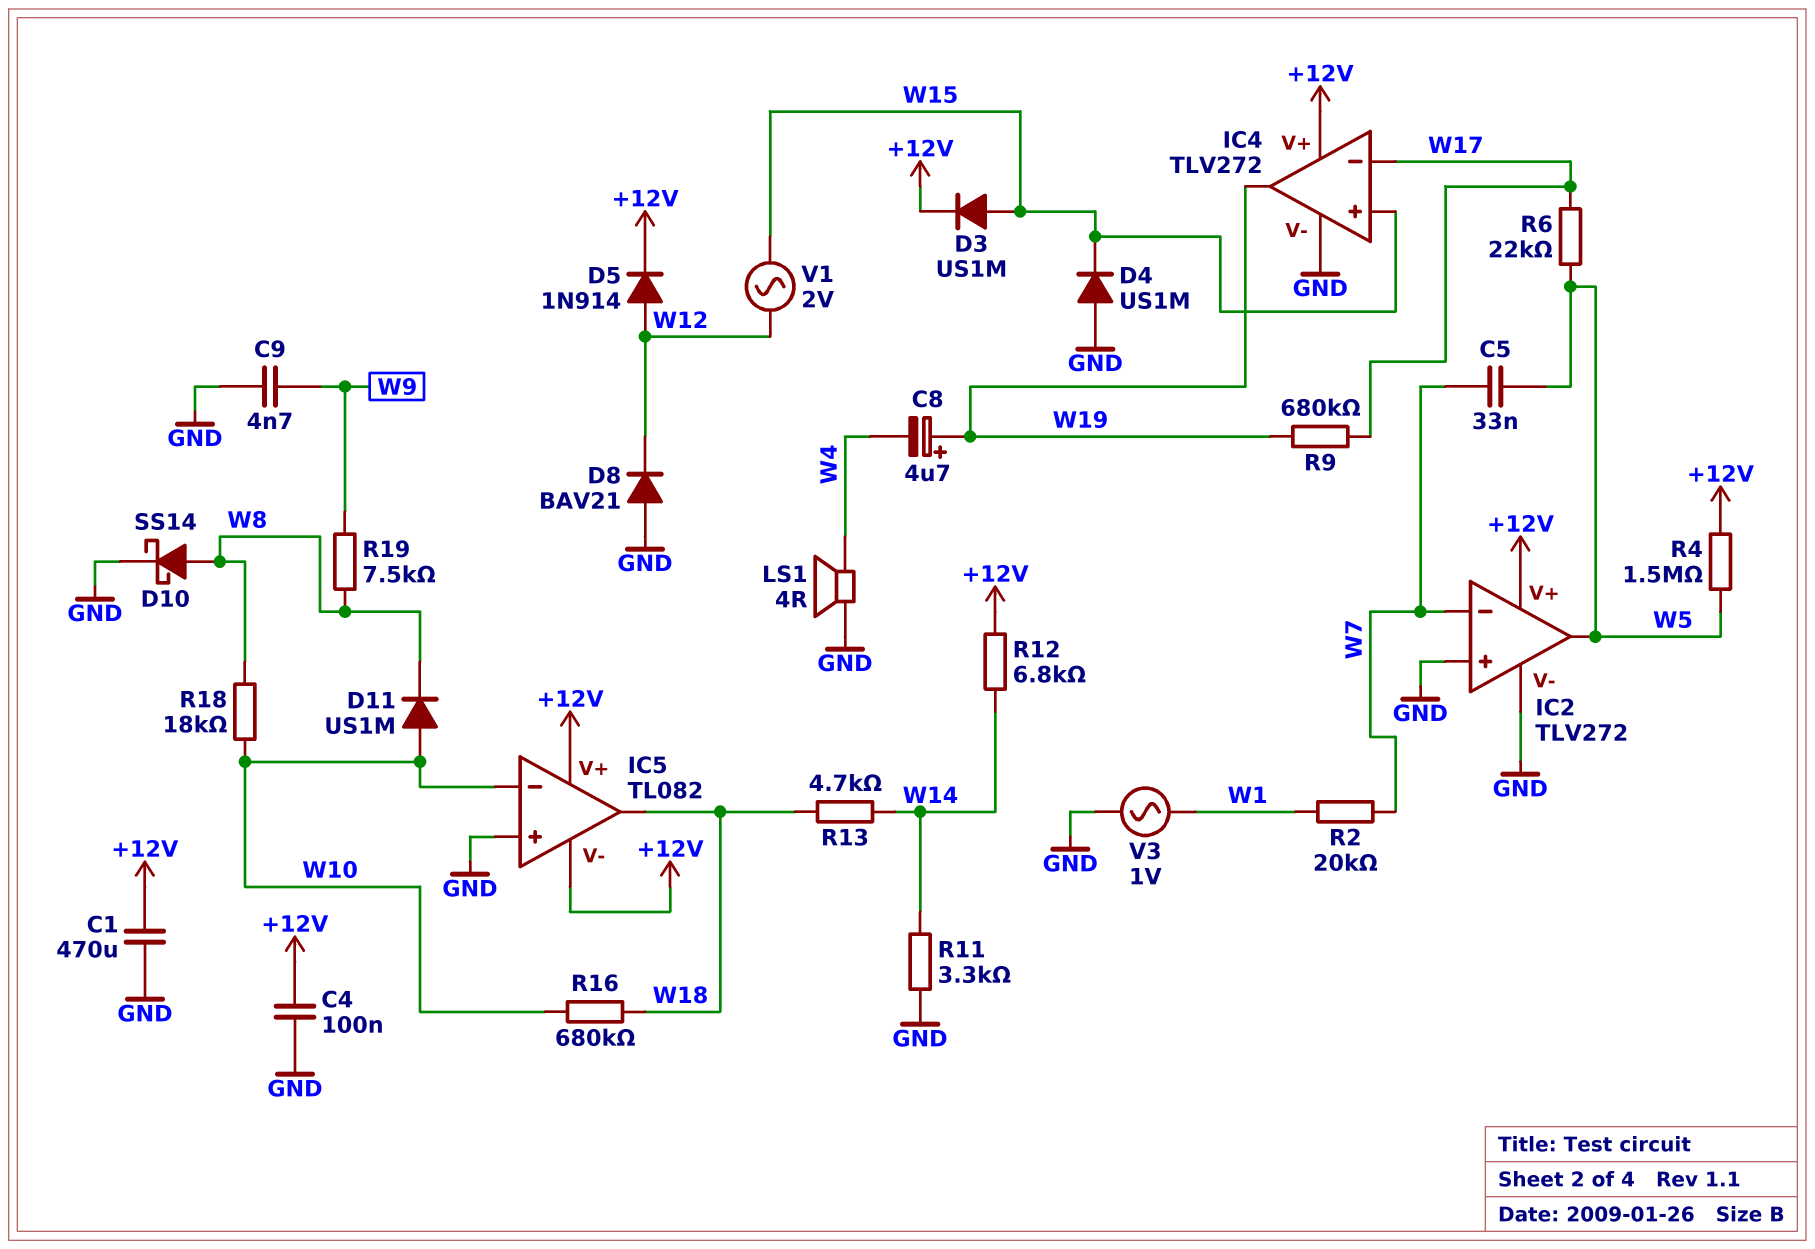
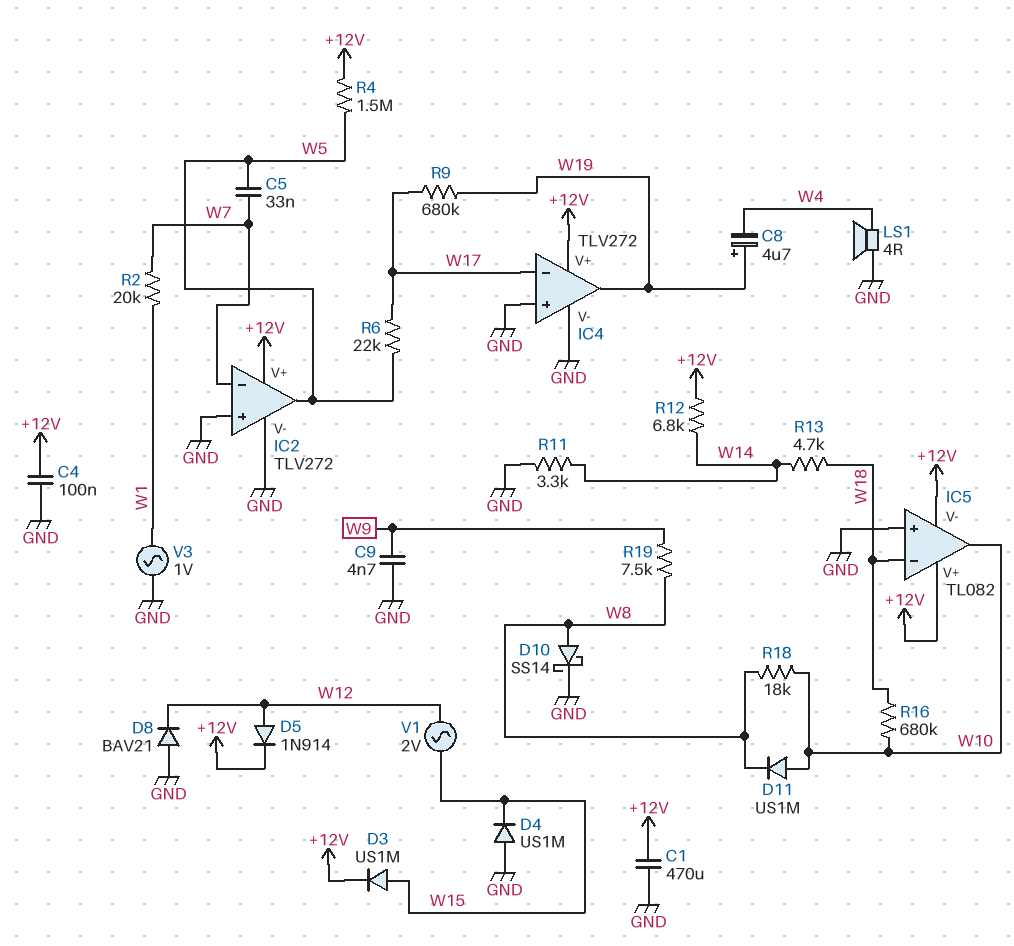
IC4 pin in+: W15 -> GND
IC5 pin in-: W10 -> W18
IC5 pin out: W18 -> W10

